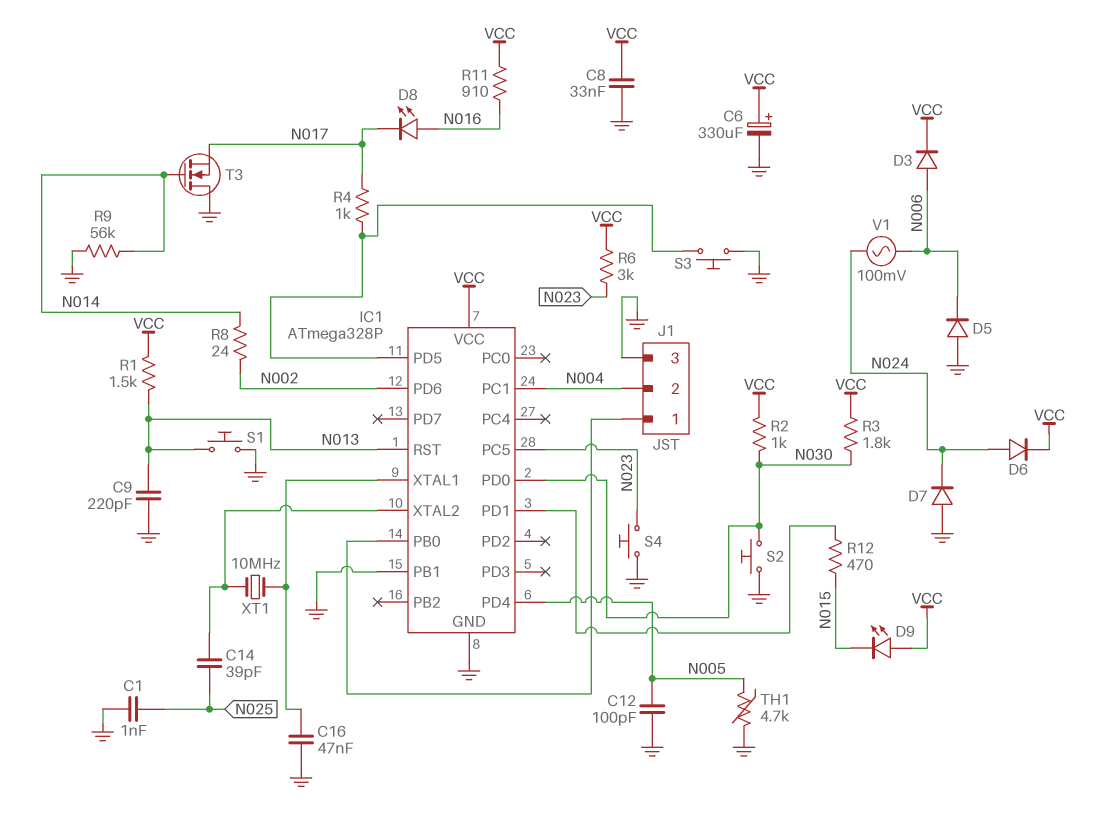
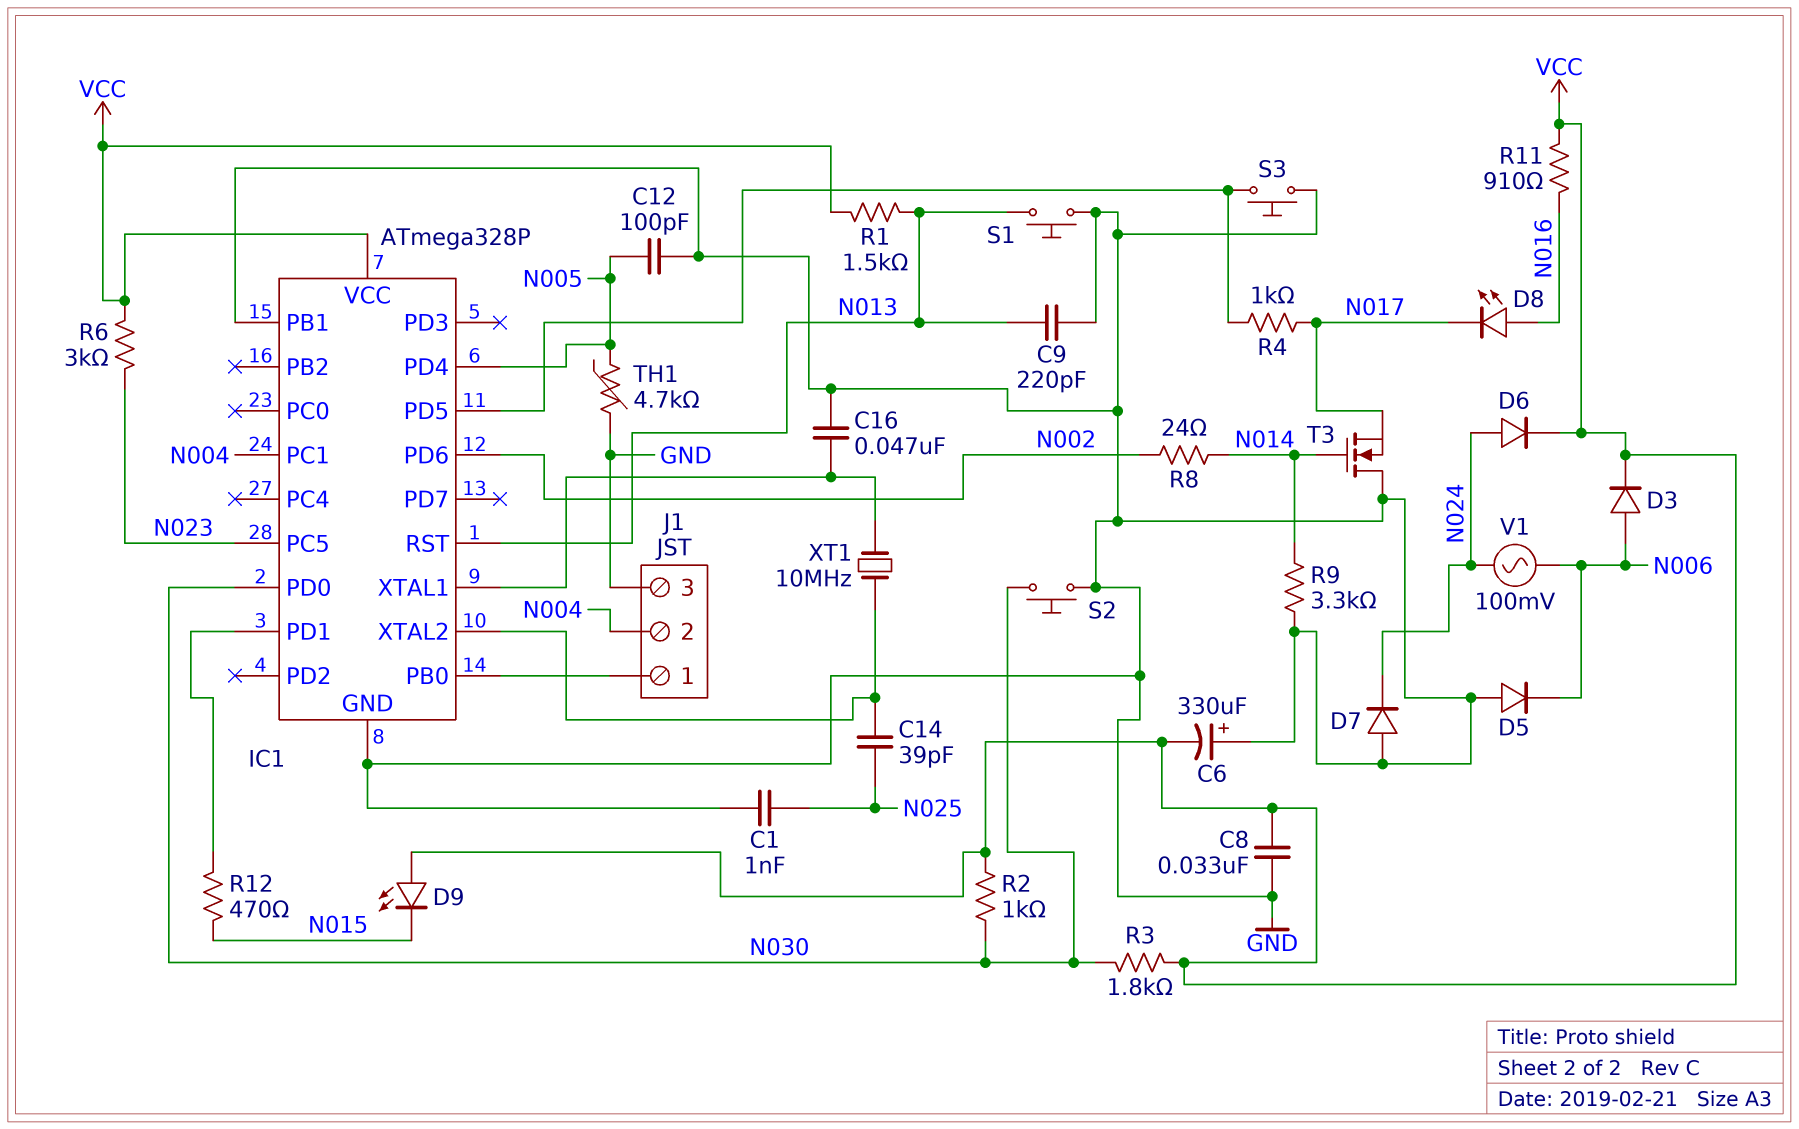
C6: 330uF (plus VCC, minus GND) -> 330uF (plus GND, minus VCC)
R9: 56k (GND, N014) -> 3.3k (GND, N014)
S4: button (GND, N023) -> none

